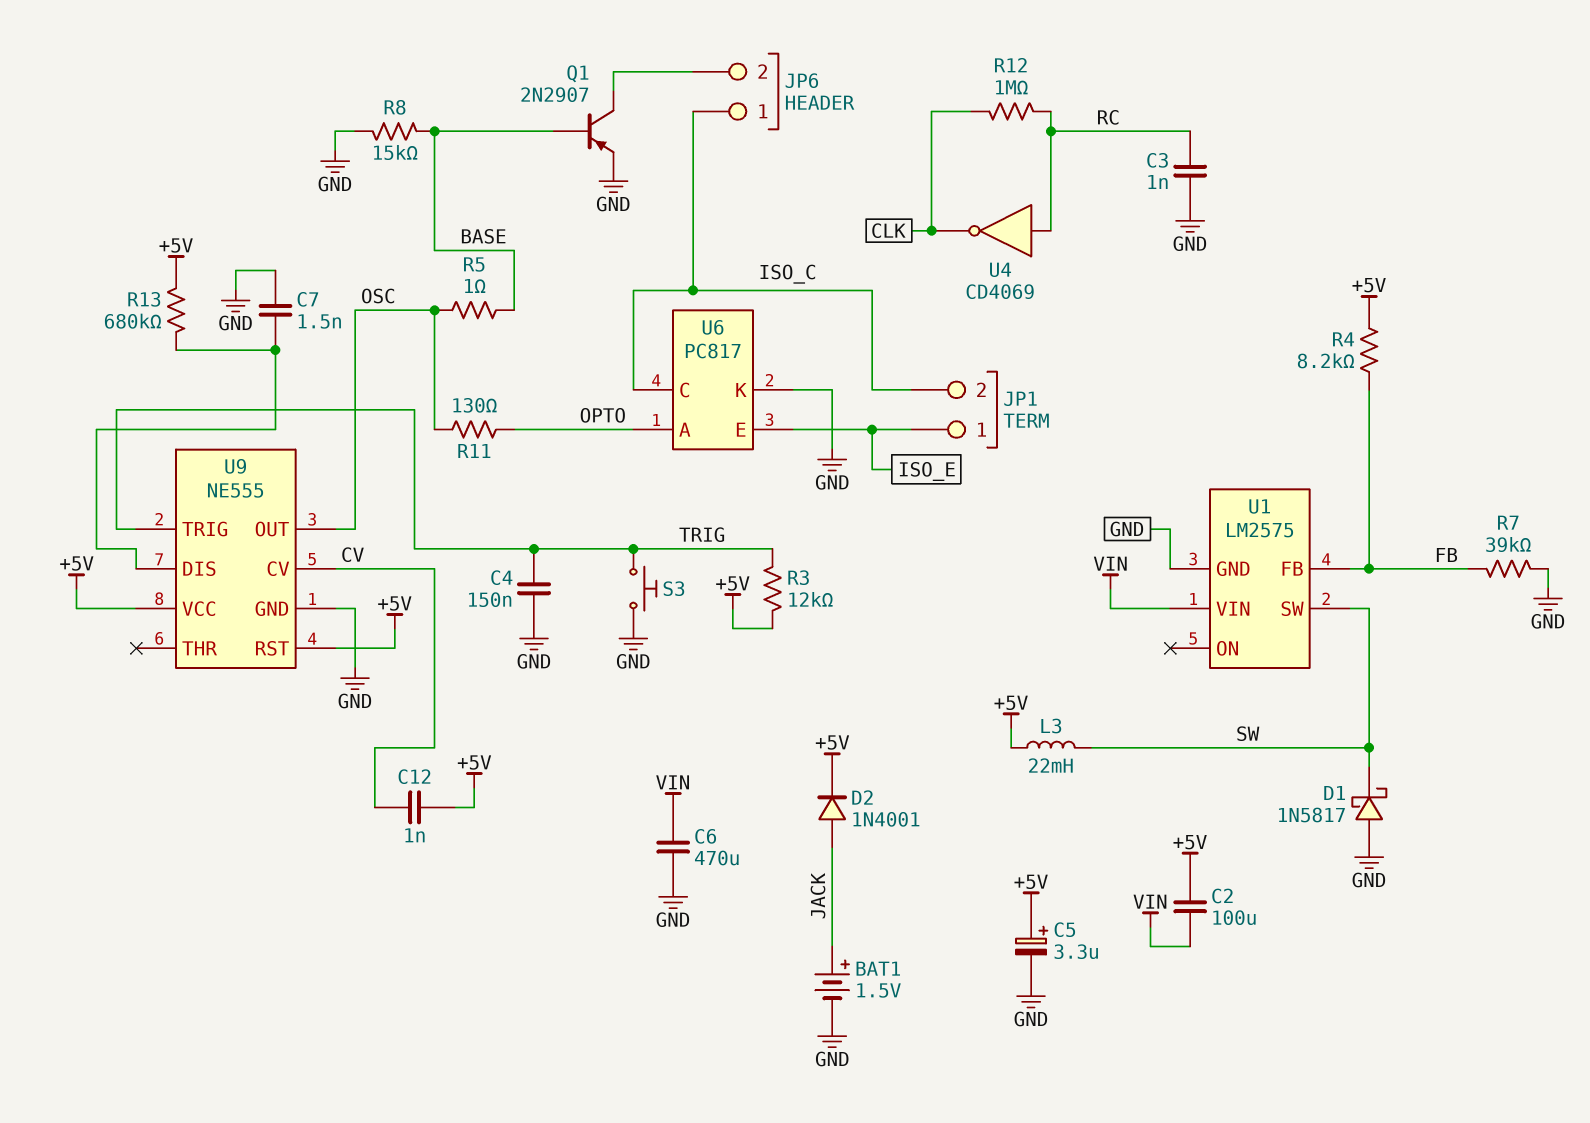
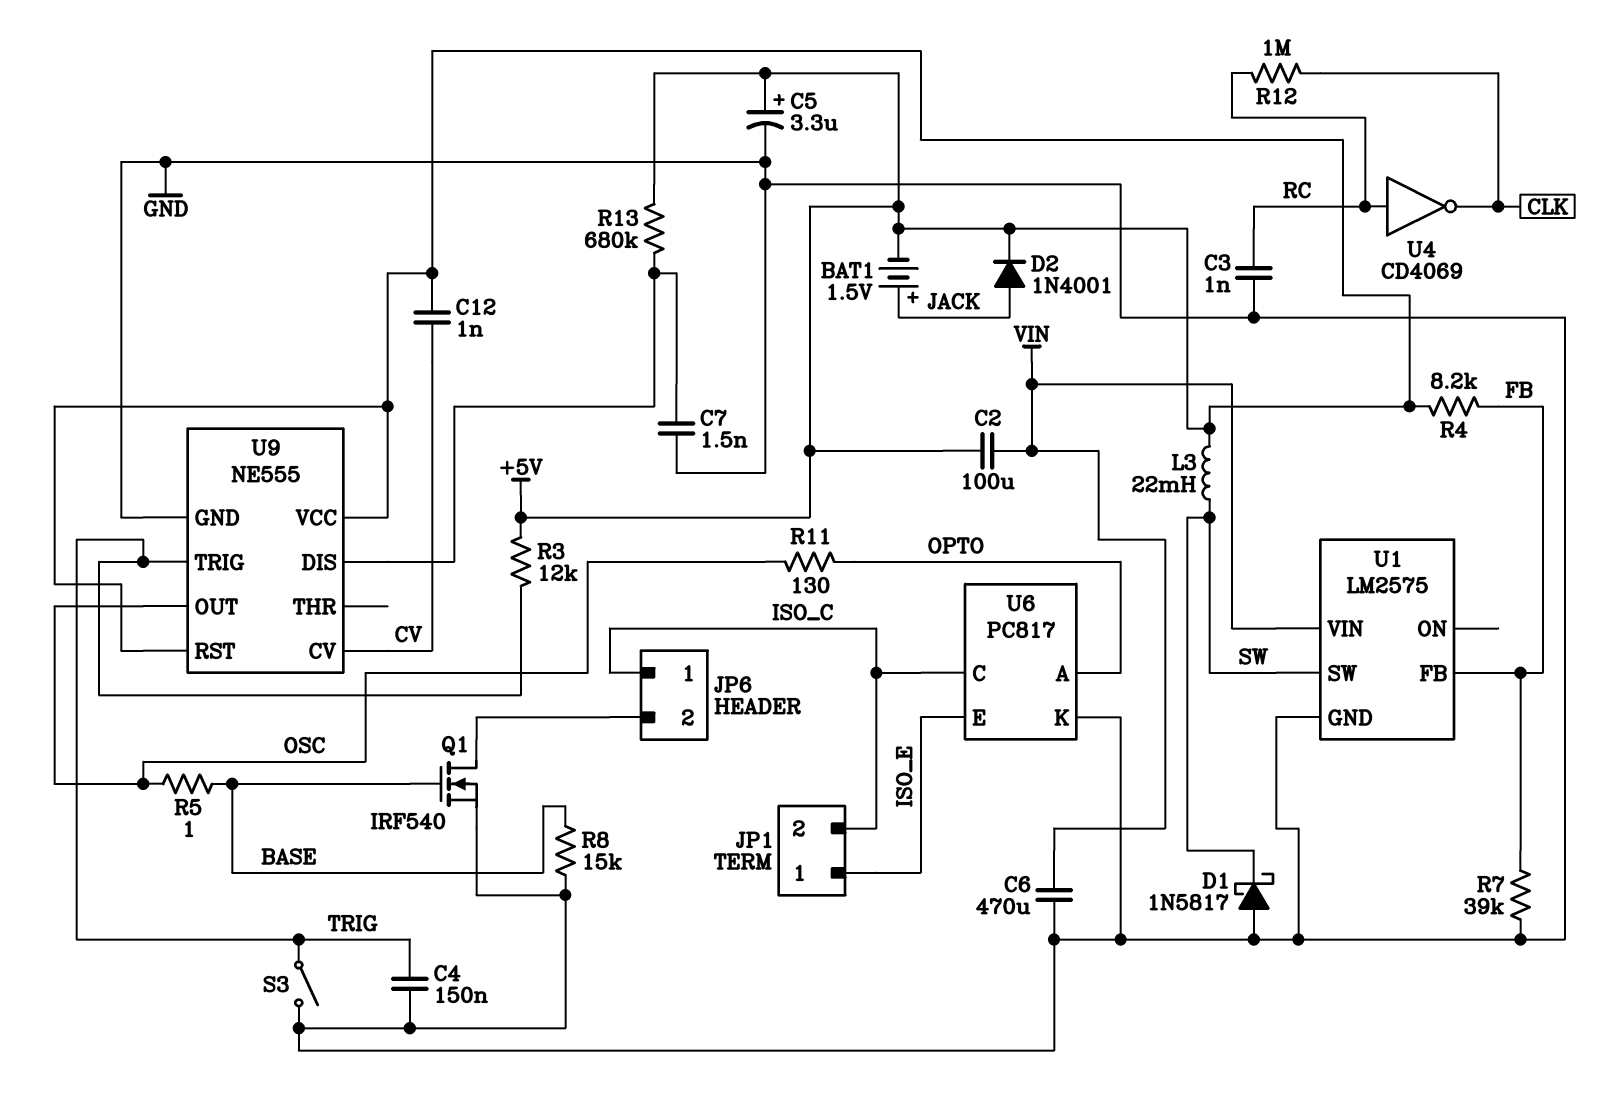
BAT1: 1.5V (plus JACK, minus GND) -> 1.5V (plus JACK, minus +5V)
Q1: PNP 2N2907 (B BASE, C JP6/2, E GND) -> NMOS IRF540 (G BASE, D JP6/2, S GND)
S3: button (GND, TRIG) -> switch (GND, TRIG)

